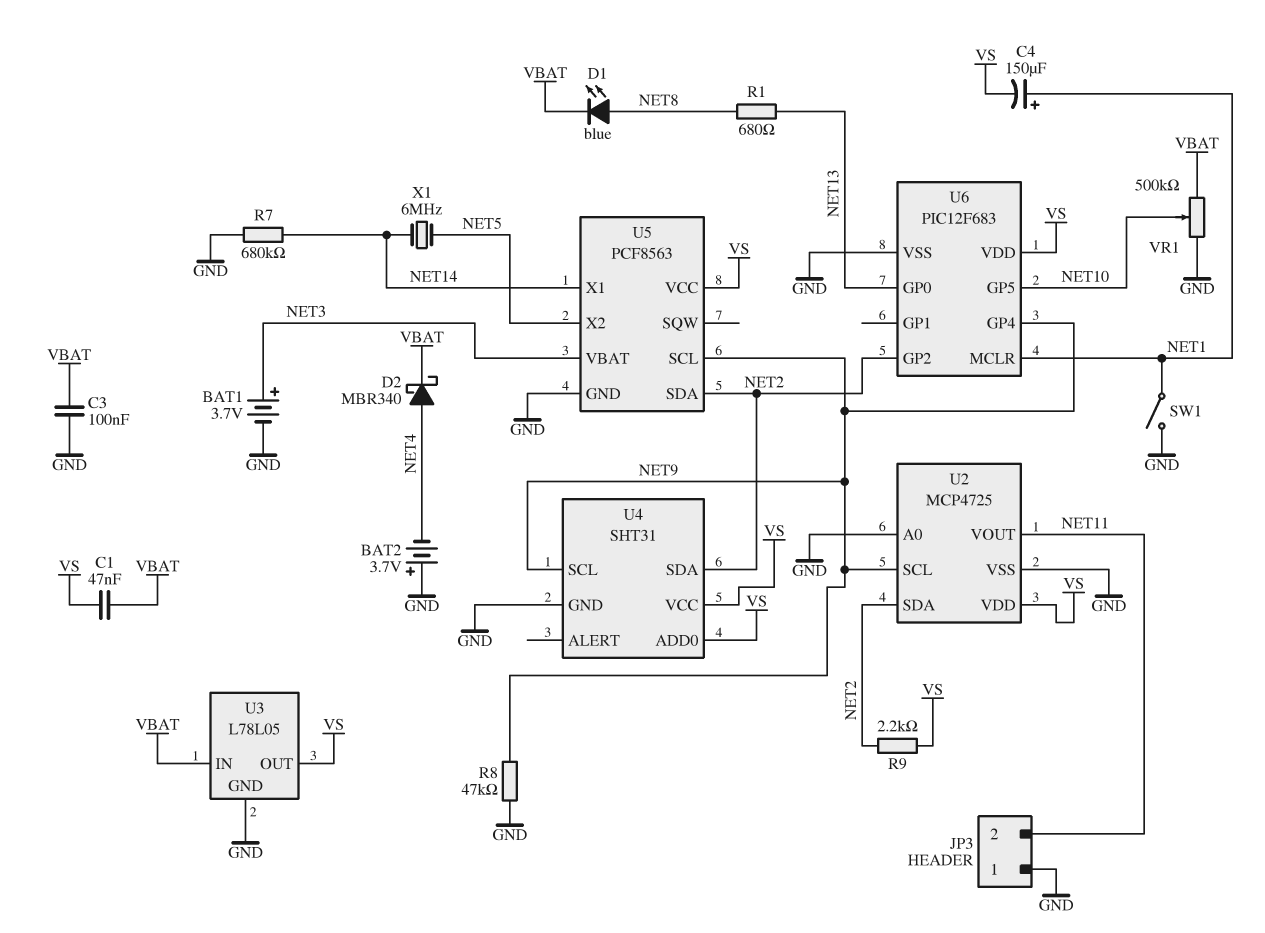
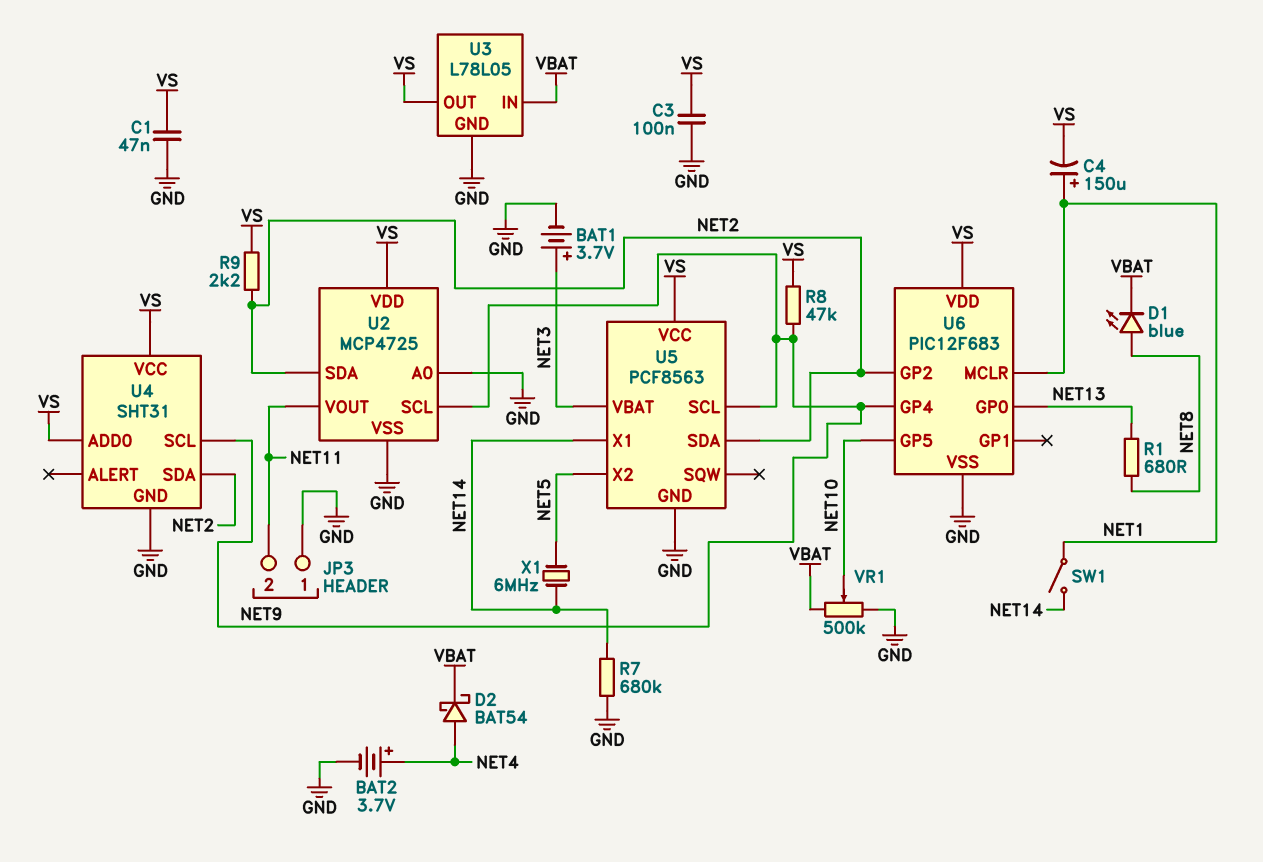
BAT2: 3.7V (plus GND, minus NET4) -> 3.7V (plus NET4, minus GND)
C1: 47nF (VBAT, VS) -> 47nF (GND, VS)
C3: 100nF (GND, VBAT) -> 100nF (GND, VS)
D2: schottky MBR340 (A NET4, K VBAT) -> schottky BAT54 (A NET4, K VBAT)
R8: 47k (GND, NET9) -> 47k (NET9, VS)
SW1: switch (GND, NET1) -> switch (NET1, NET14)

